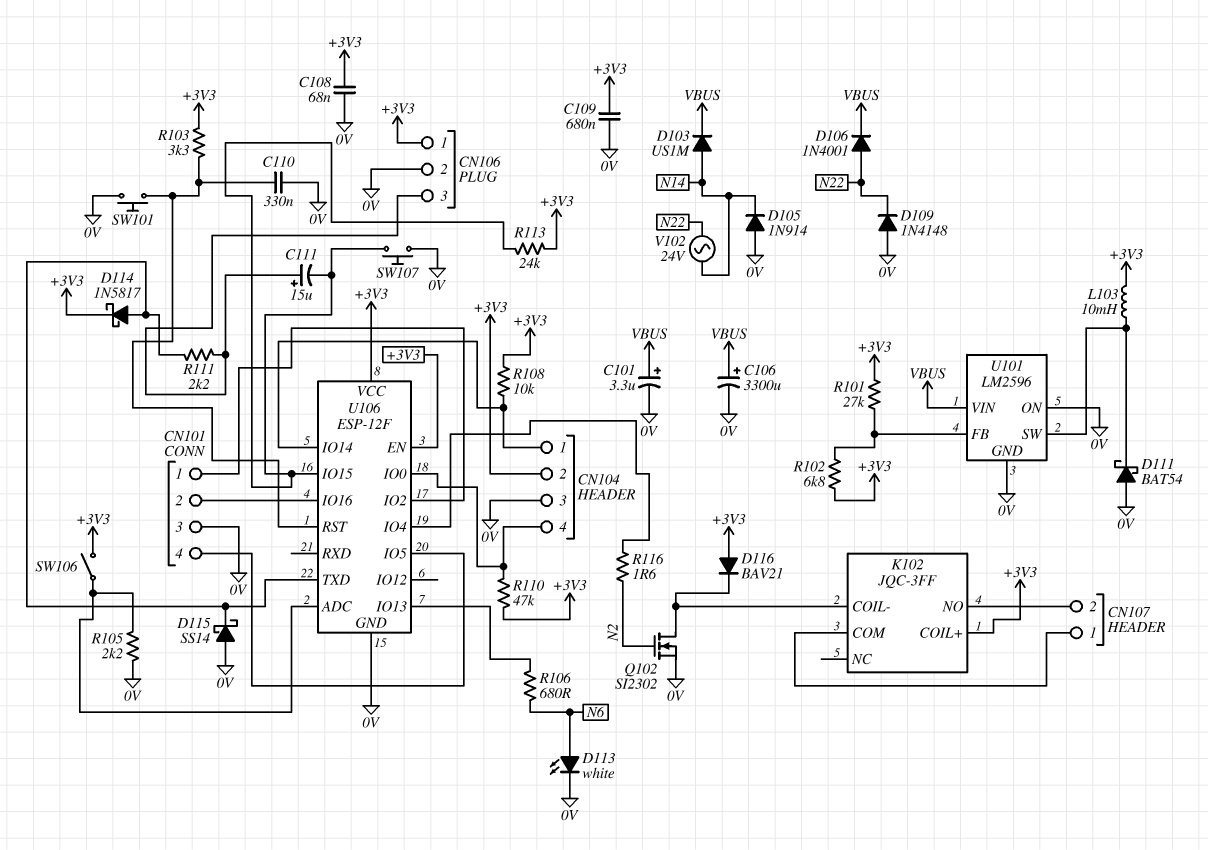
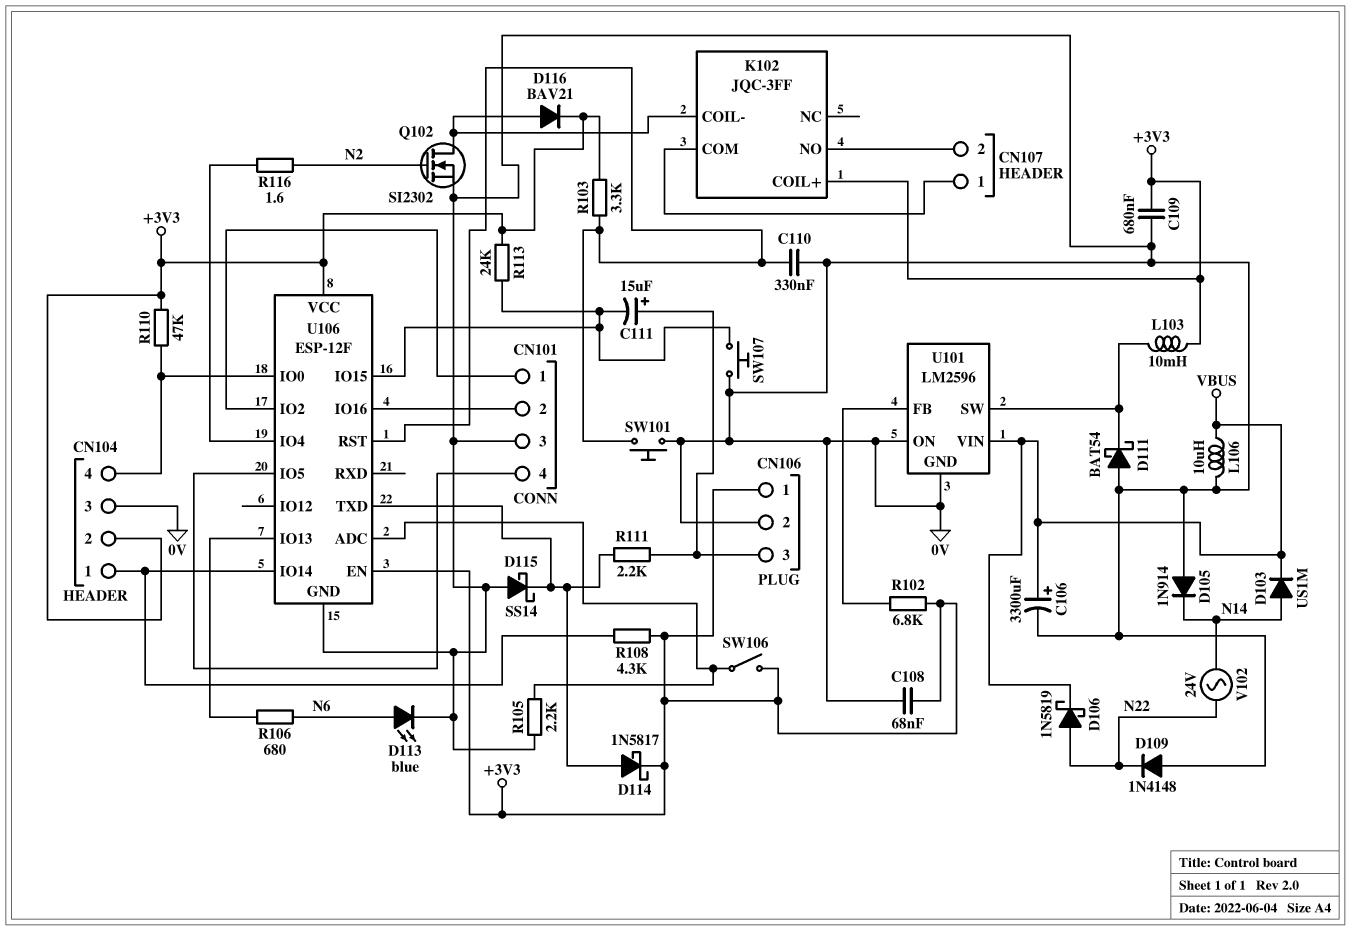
C101: 3.3uF (plus VBUS, minus 0V) -> none
D106: diode 1N4001 (A N22, K VBUS) -> schottky 1N5819 (A N22, K VBUS)
D113: LED white (A N6, K 0V) -> LED blue (A N6, K 0V)
D116: diode BAV21 (A +3V3, K K102/COIL-) -> diode BAV21 (A K102/COIL-, K +3V3)
L106: none -> 10uH (0V, VBUS)
R101: 27k (+3V3, U101/FB) -> none
R108: 10k (+3V3, CN104/1) -> 4.3k (+3V3, CN104/1)

